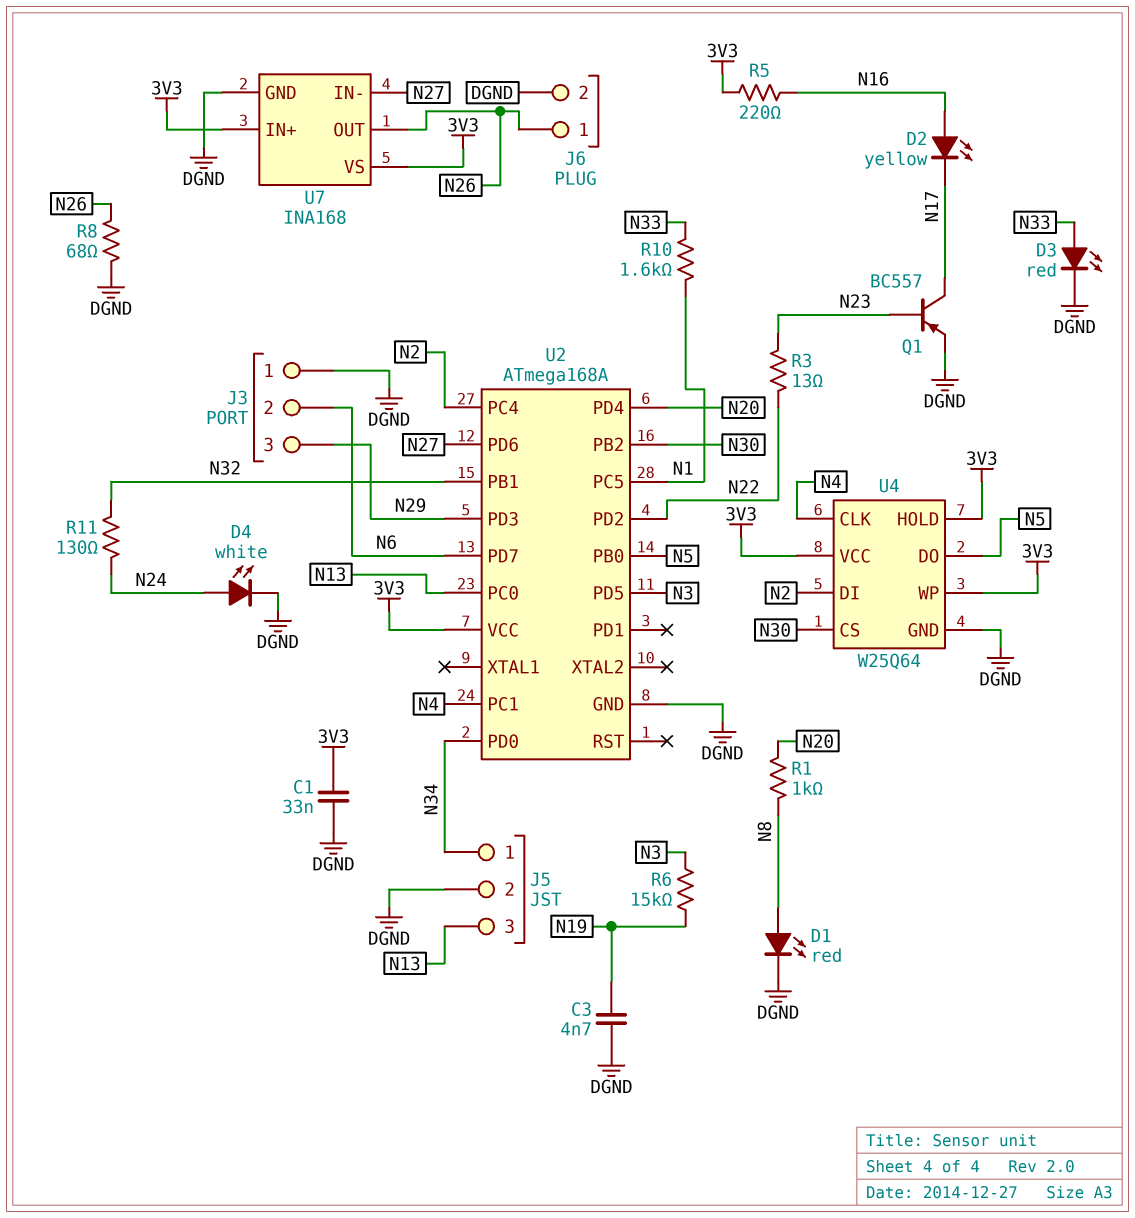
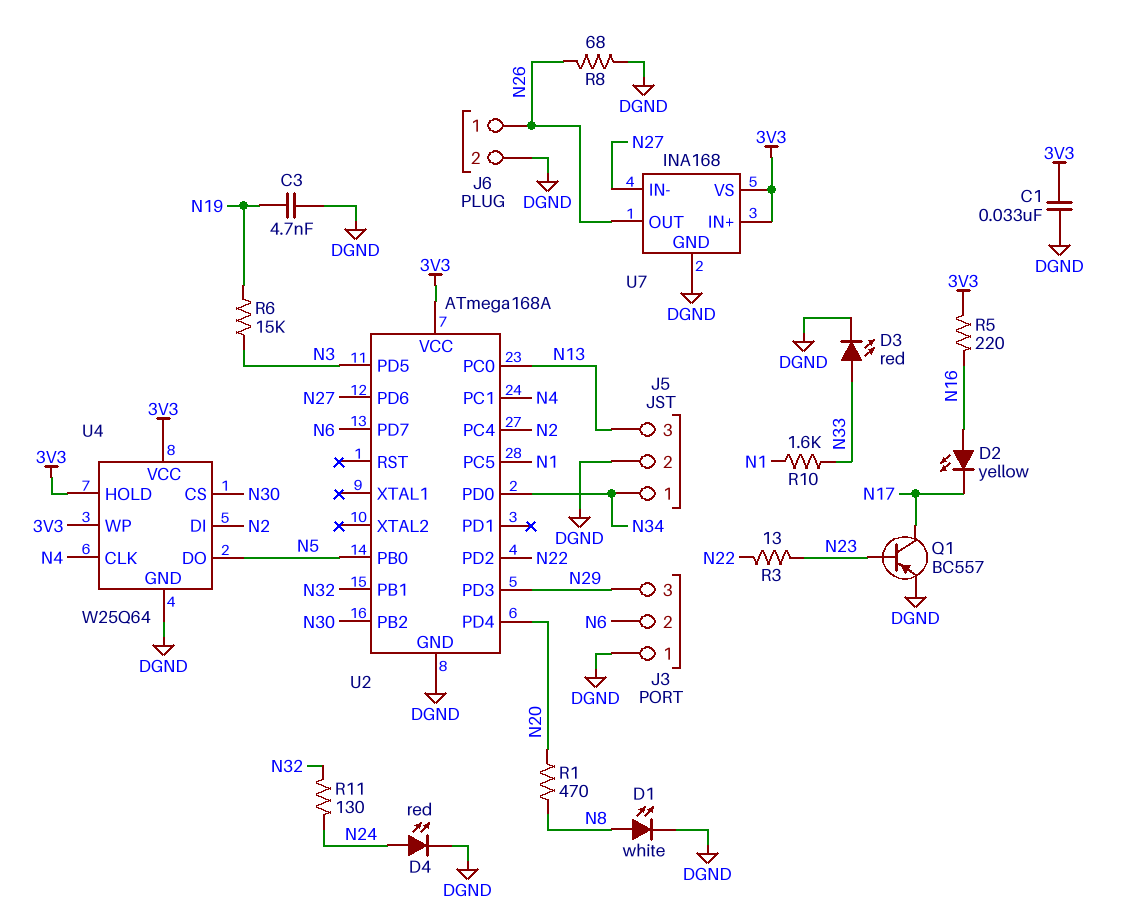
D1: LED red (A N8, K DGND) -> LED white (A N8, K DGND)
D4: LED white (A N24, K DGND) -> LED red (A N24, K DGND)
R1: 1k (N8, N20) -> 470 (N8, N20)

